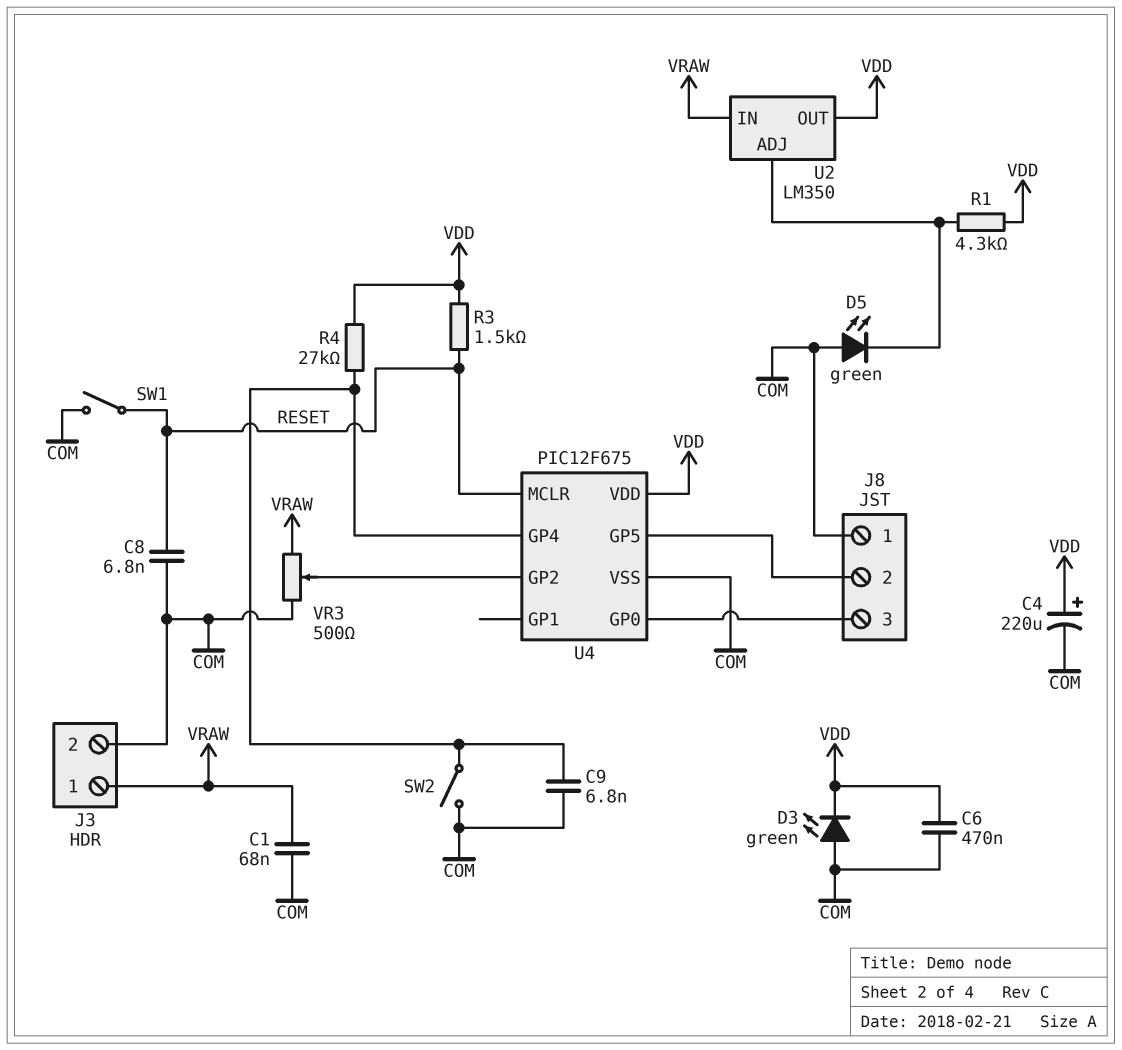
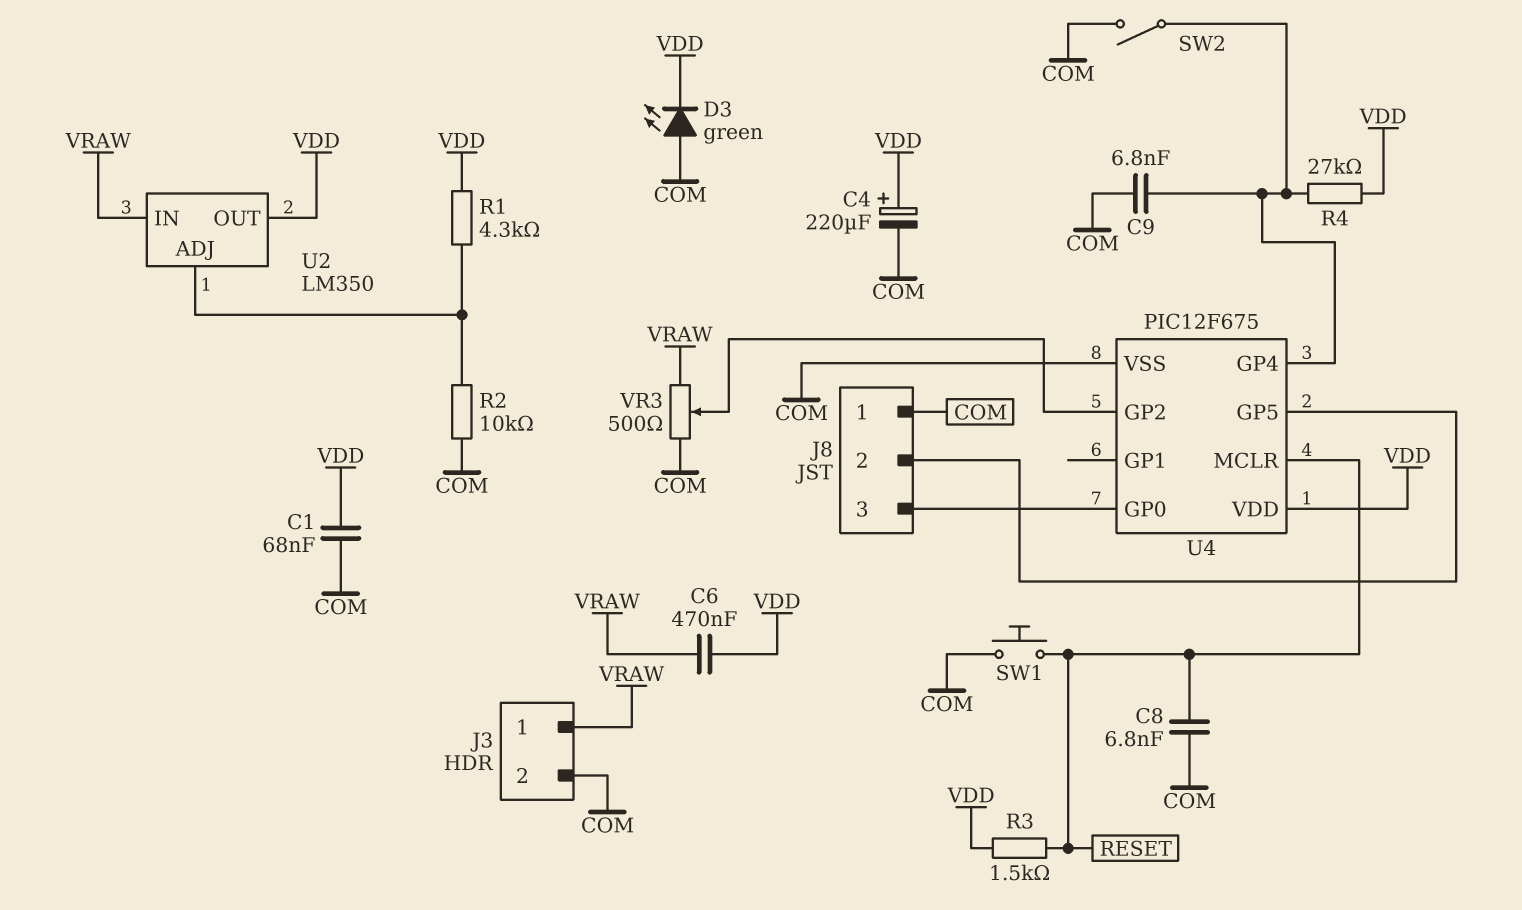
C1: 68nF (COM, VRAW) -> 68nF (COM, VDD)
C6: 470nF (COM, VDD) -> 470nF (VDD, VRAW)
D5: LED green (A COM, K U2/ADJ) -> none
R2: none -> 10k (COM, U2/ADJ)
SW1: switch (COM, RESET) -> button (COM, RESET)

